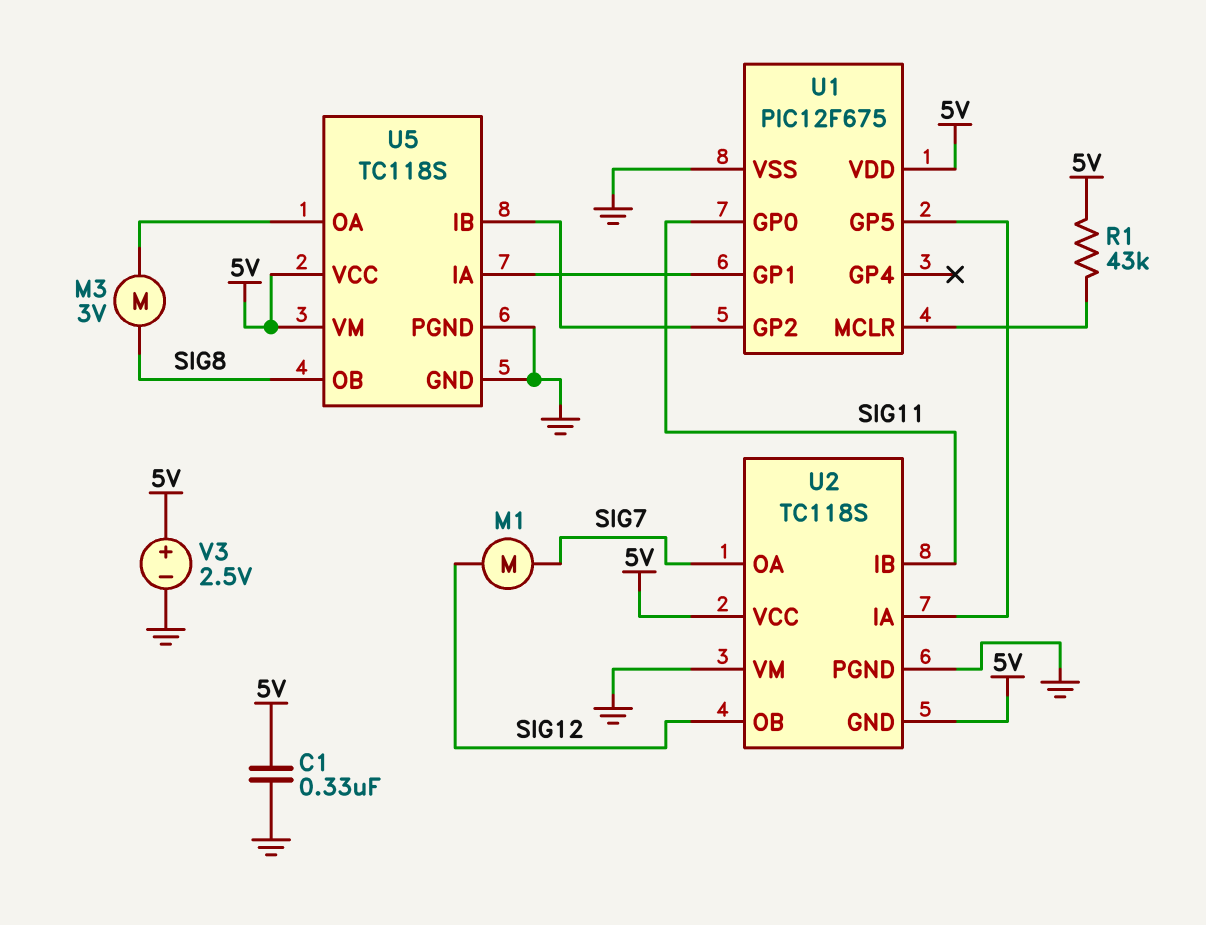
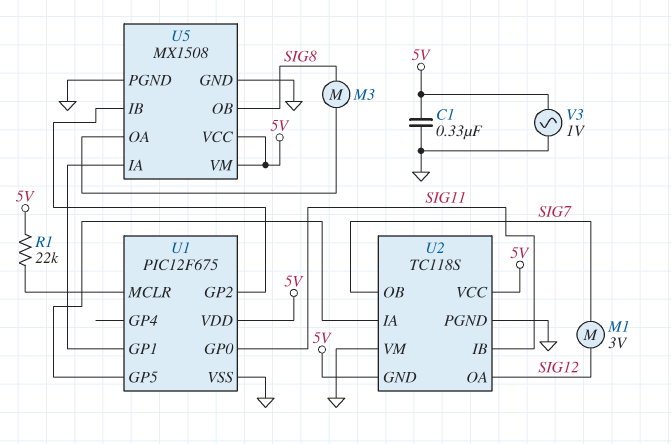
M1: motor (SIG7, SIG12) -> motor 3V (SIG7, SIG12)
M3: motor 3V (SIG8, U5/OA) -> motor (SIG8, U5/OA)
R1: 43k (5V, U1/MCLR) -> 22k (5V, U1/MCLR)
U2 pin OA: SIG7 -> SIG12
U2 pin OB: SIG12 -> SIG7
U5: TC118S -> MX1508
V3: 2.5V (plus 5V, minus GND) -> AC 1V (5V, GND)

